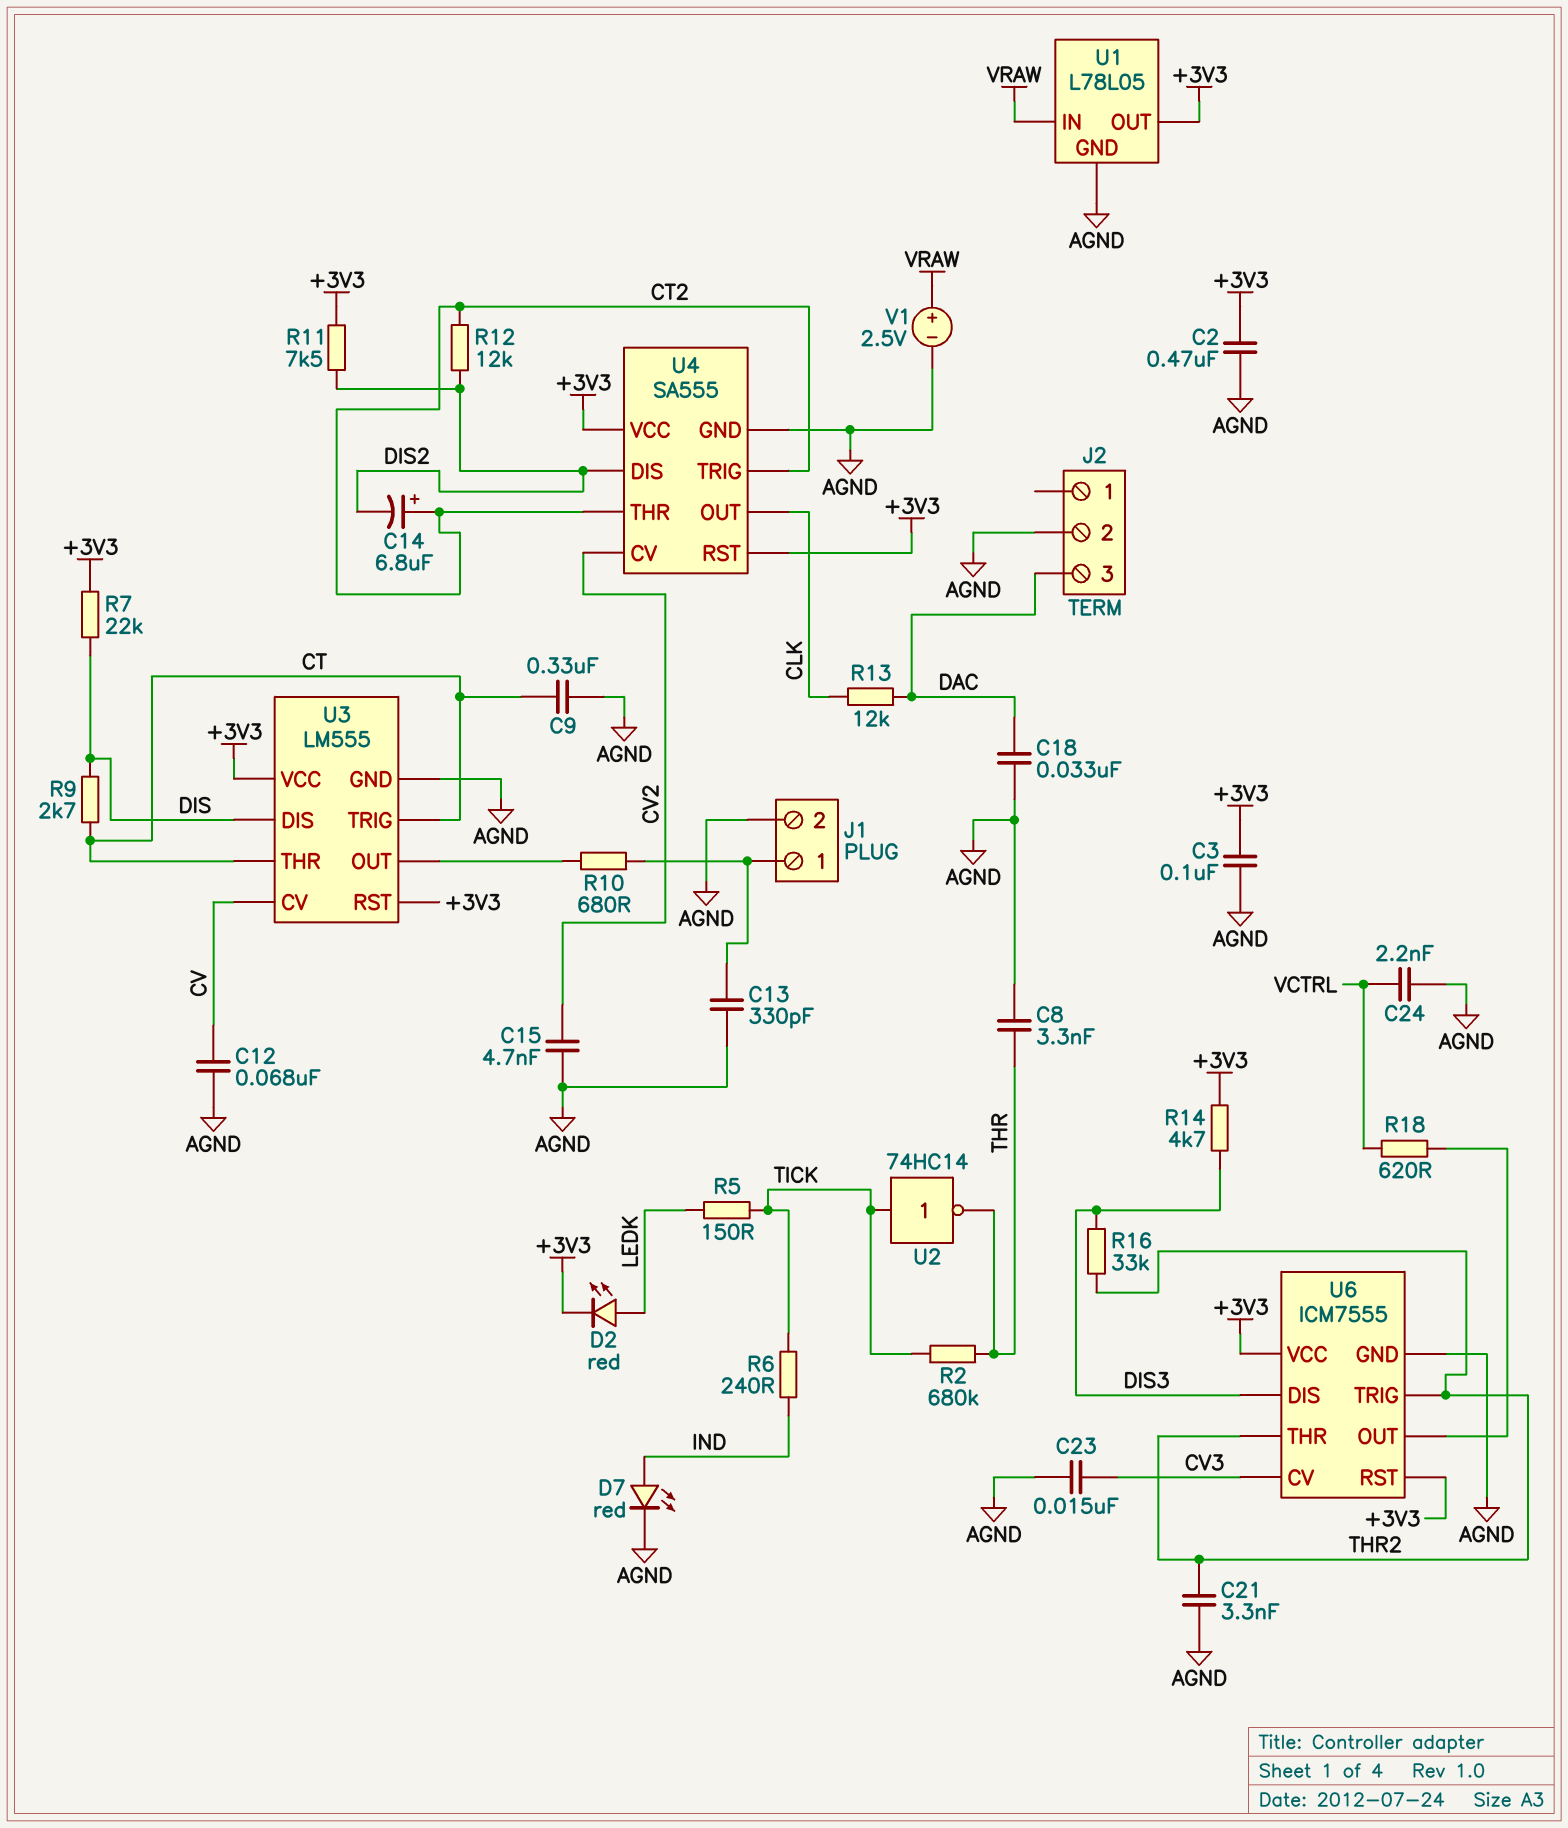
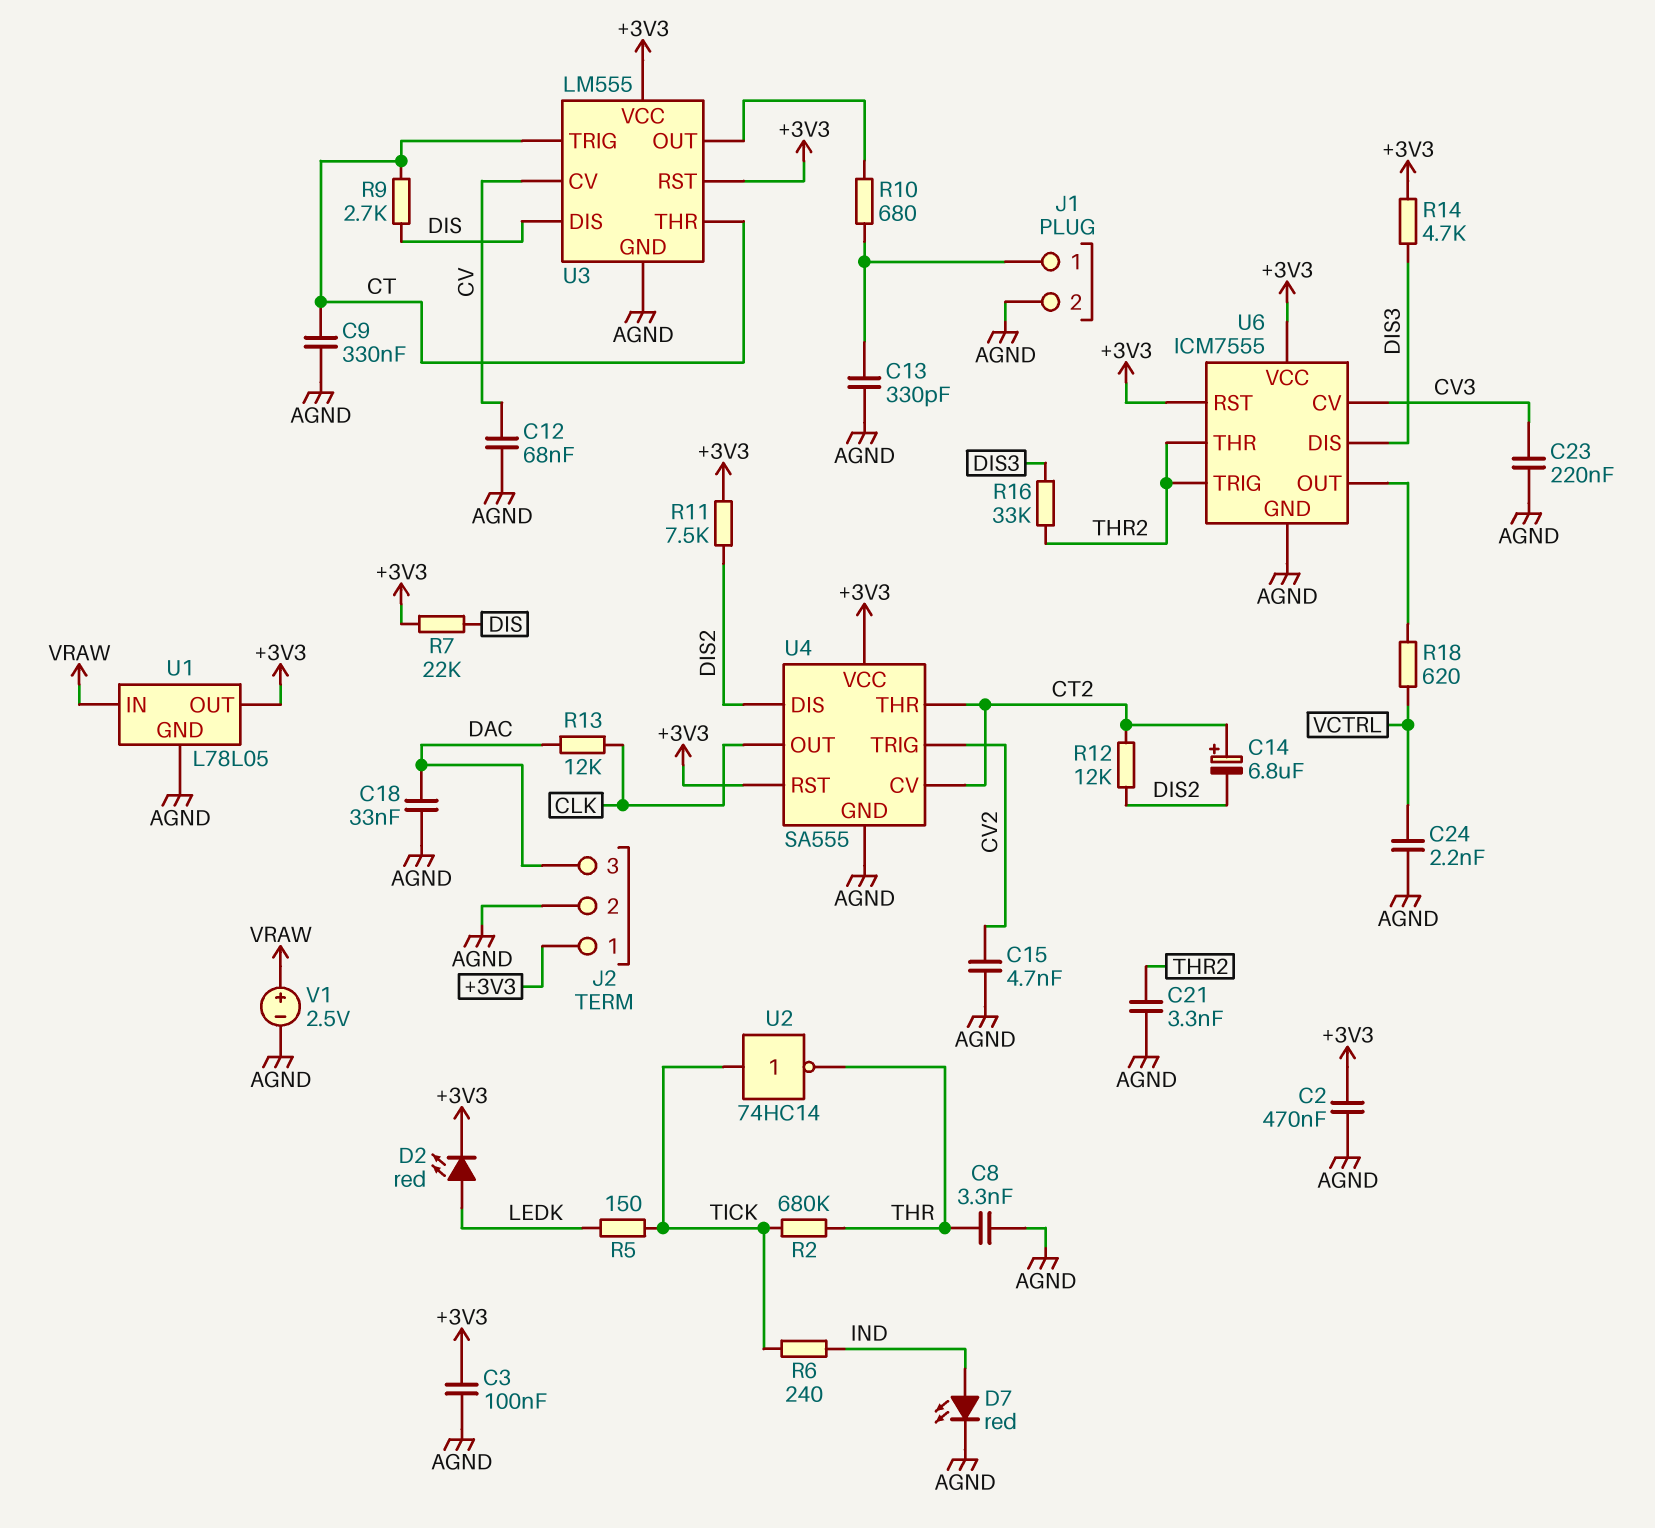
C23: 15nF (AGND, CV3) -> 220nF (AGND, CV3)
J2 pin 1: none -> +3V3
U4 pin CV: CV2 -> CT2
U4 pin TRIG: CT2 -> CV2

